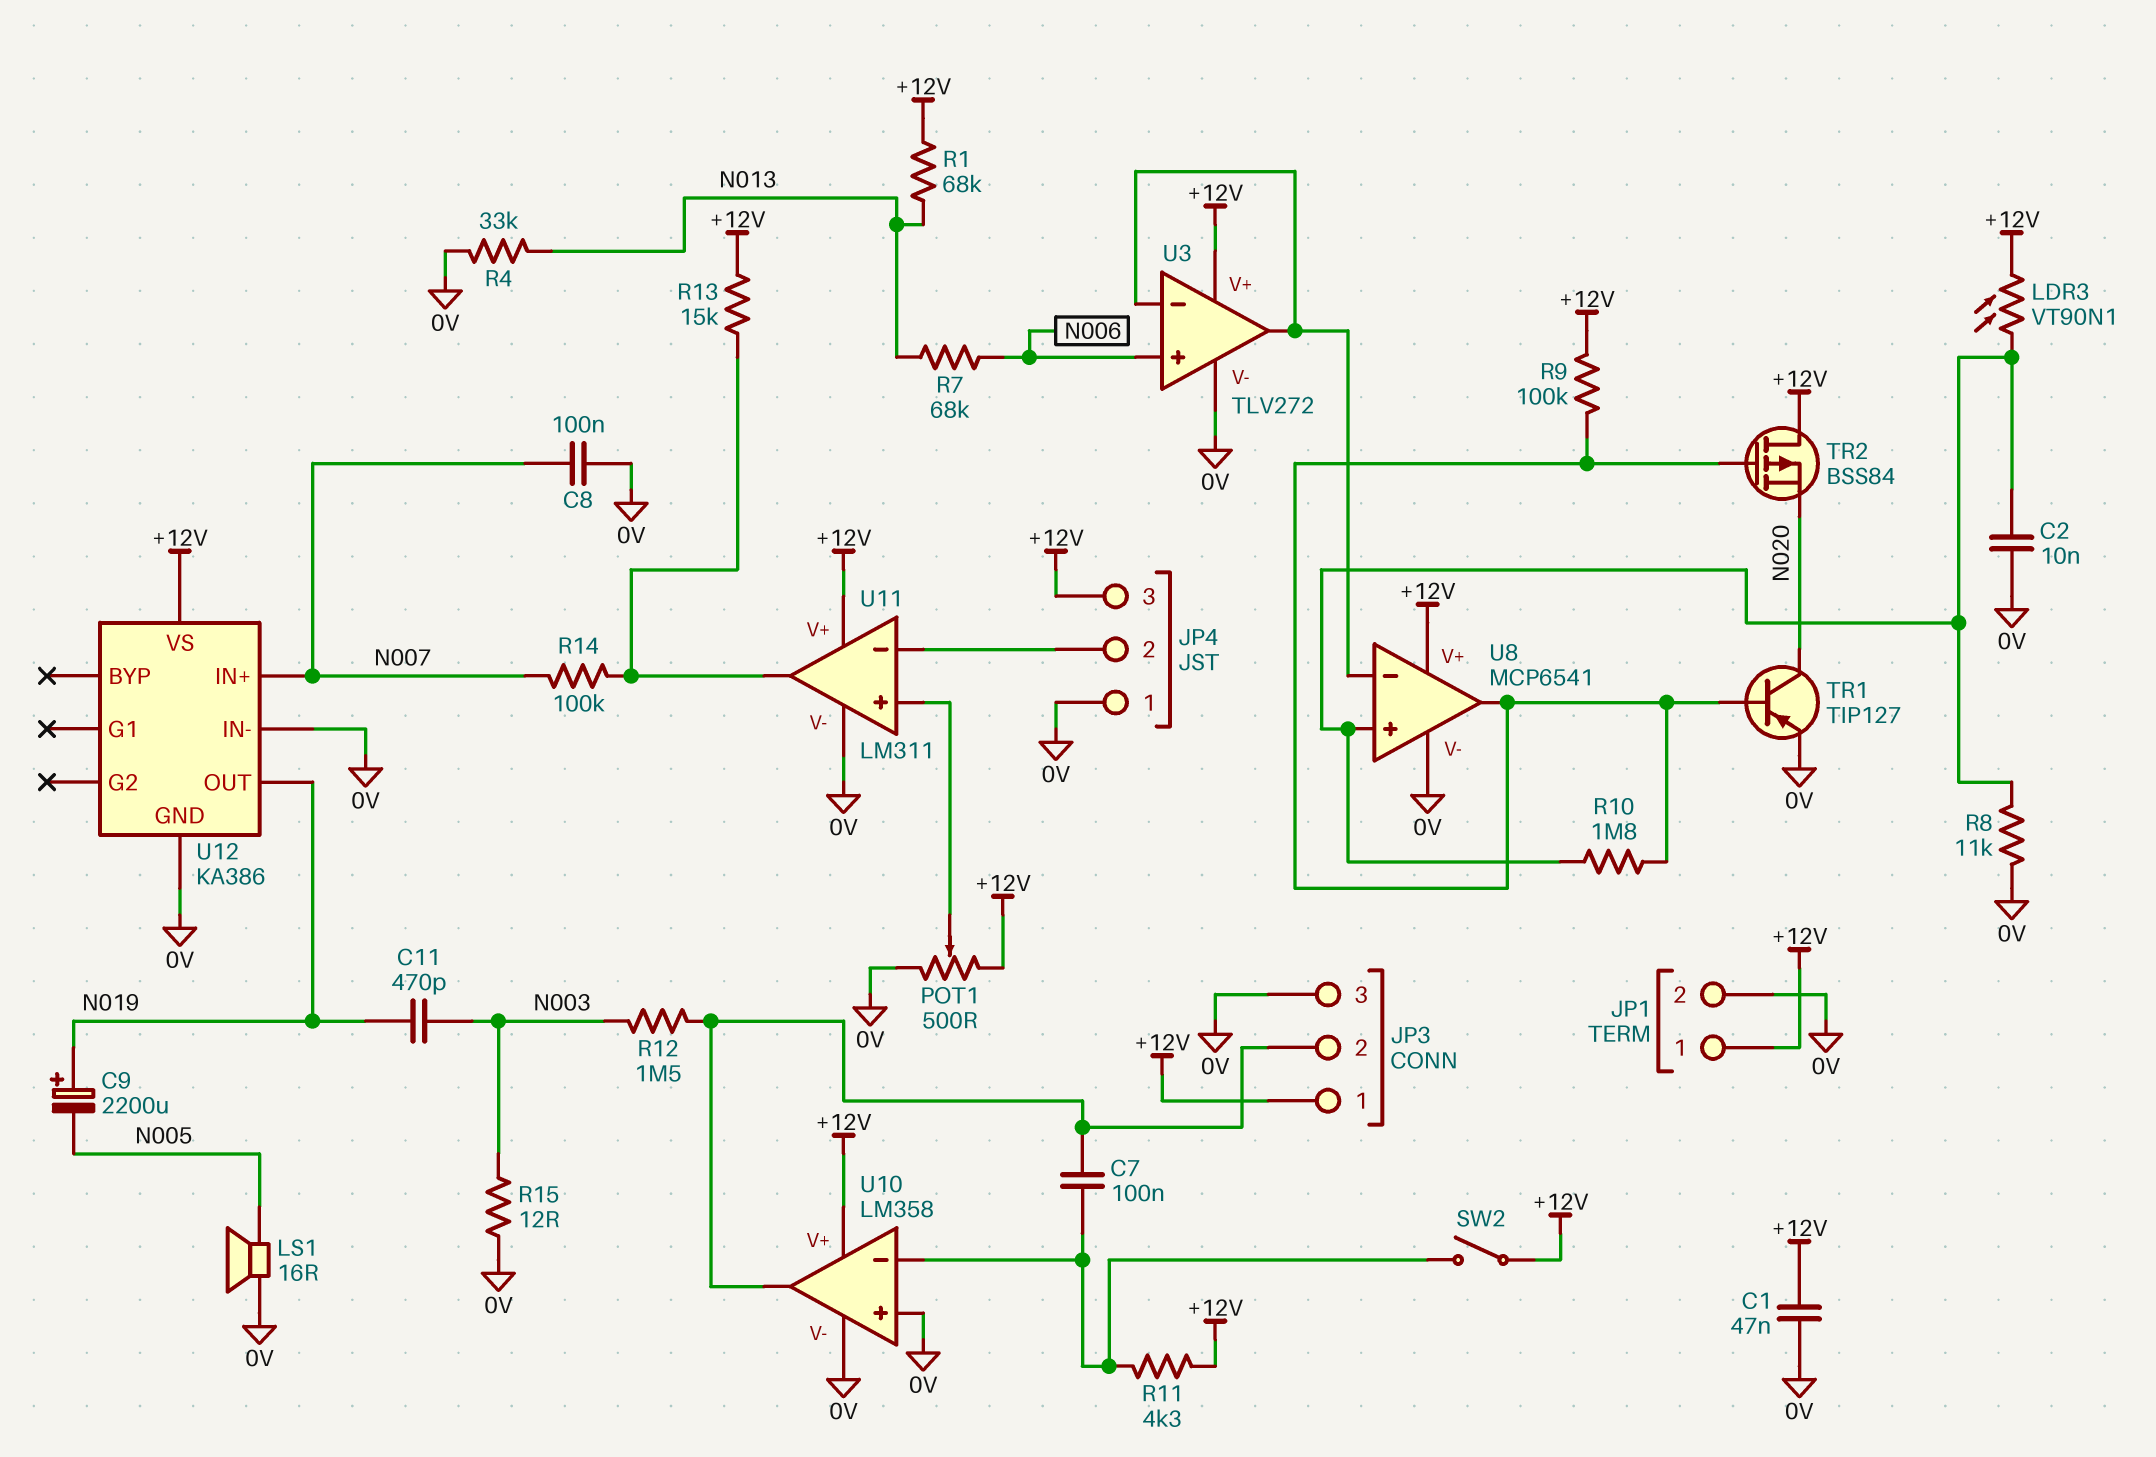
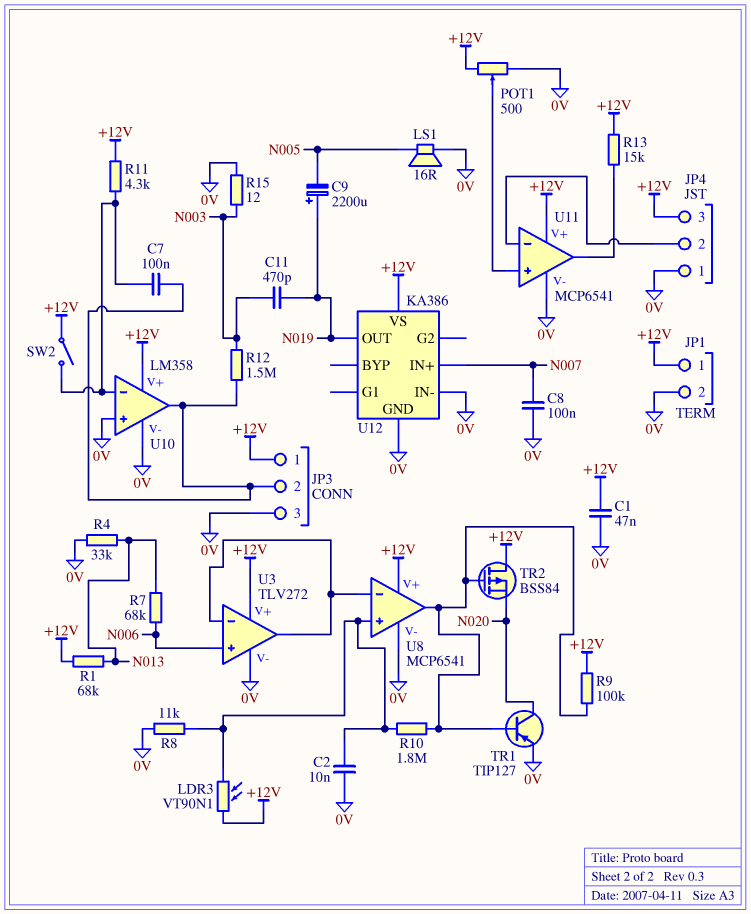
R14: 100k (N007, U11/out) -> none
U11: LM311 -> MCP6541

